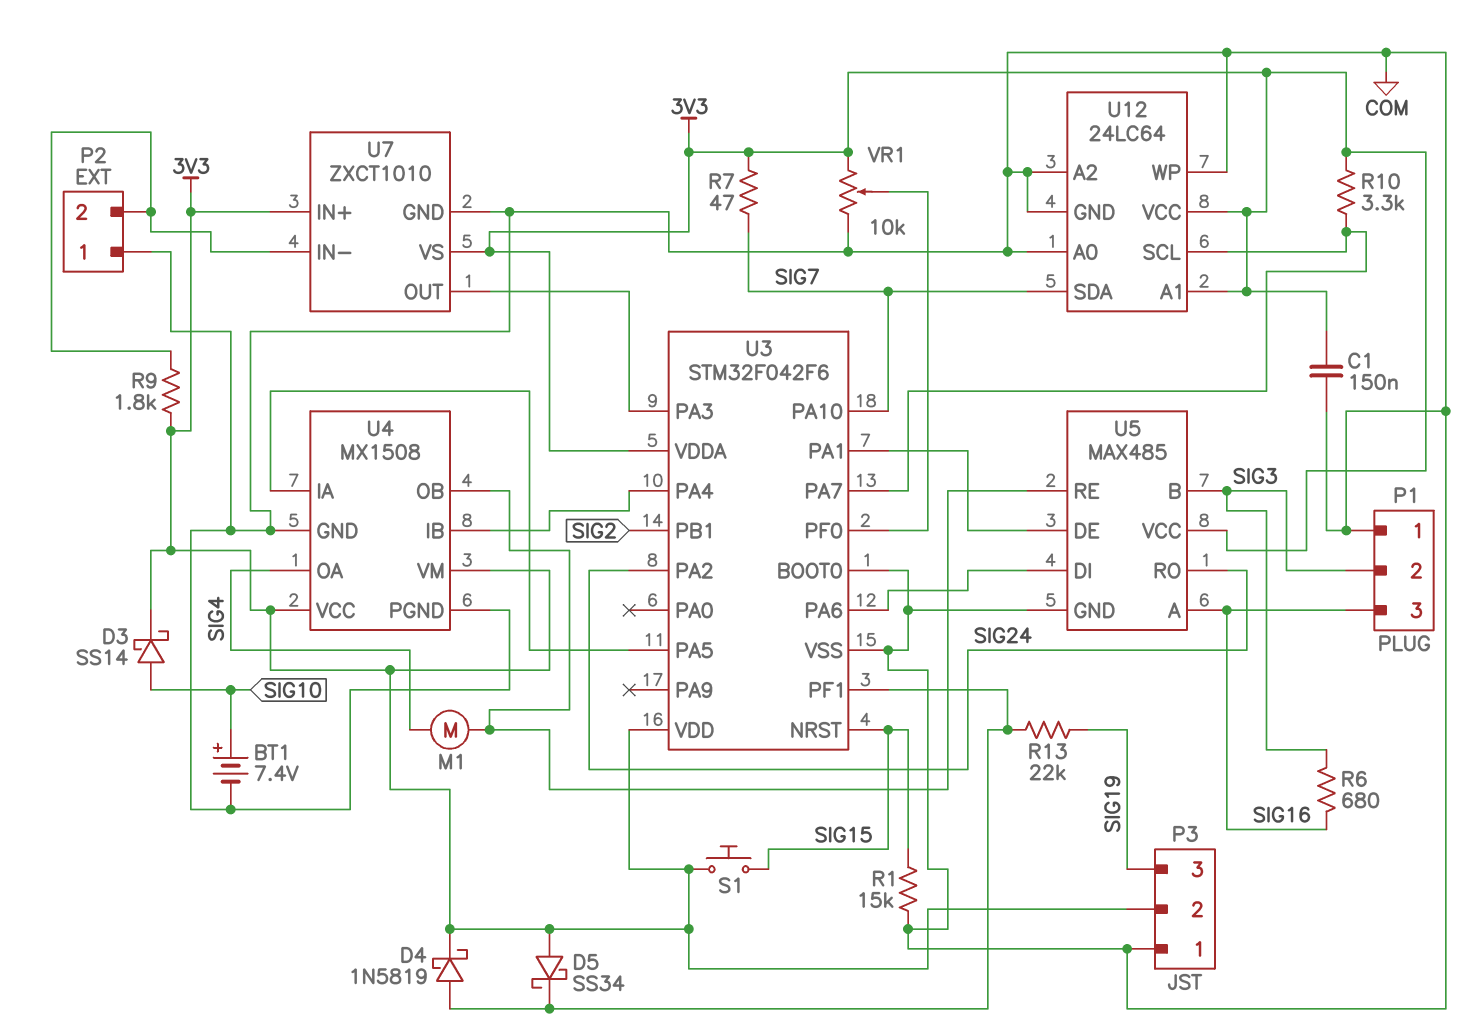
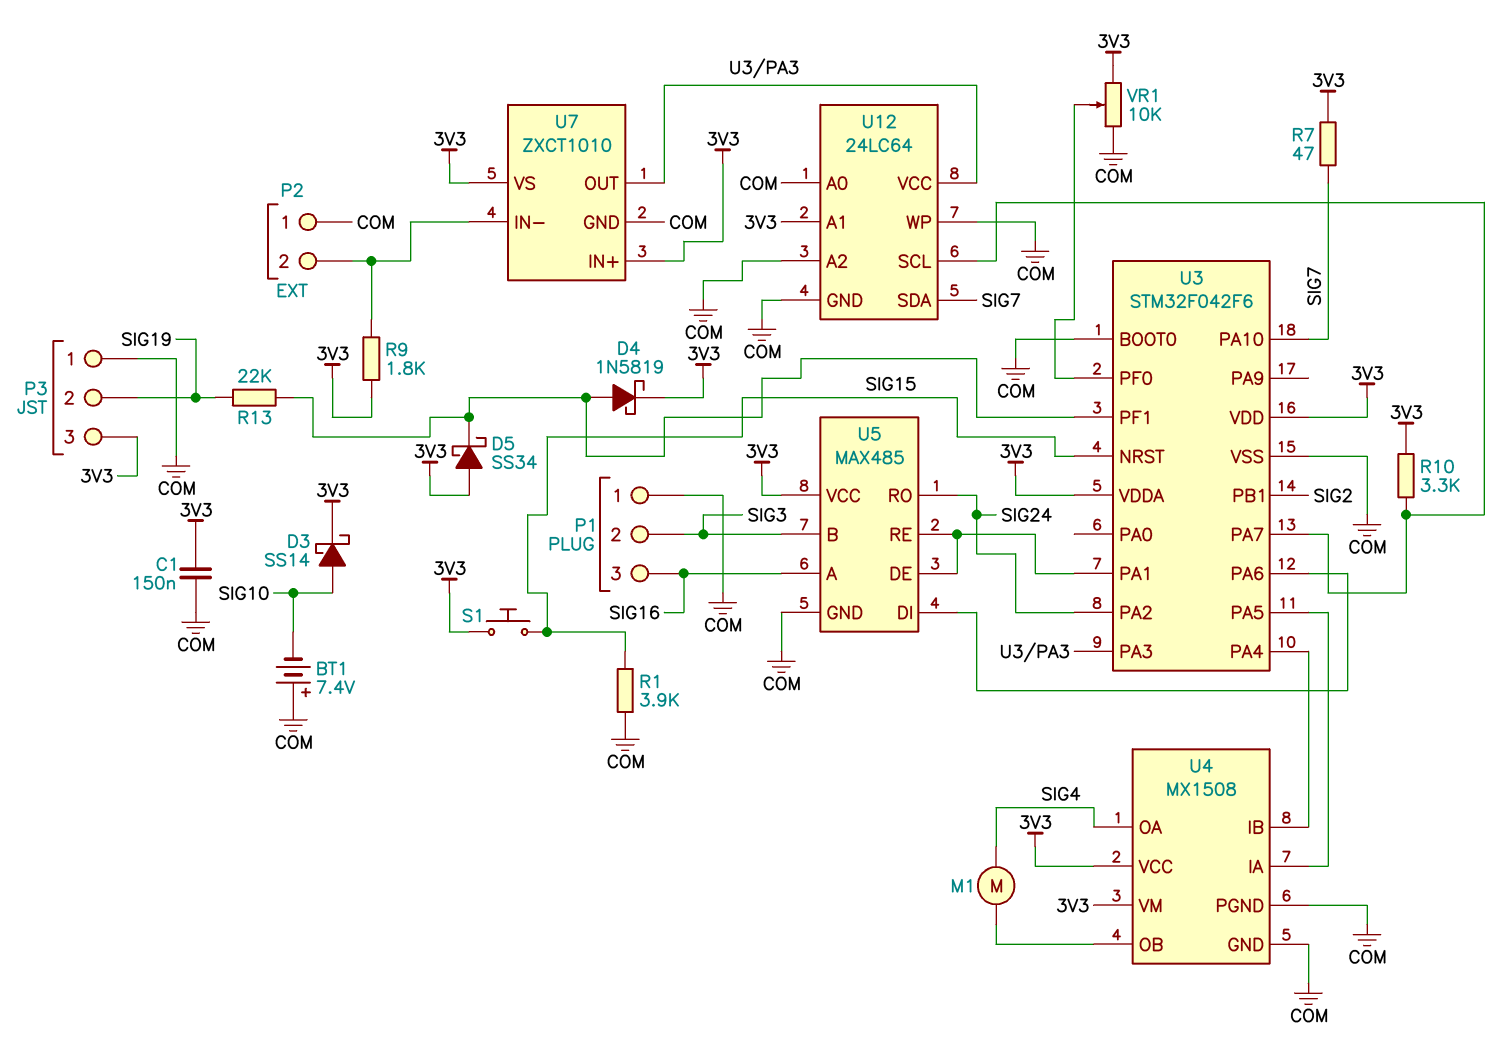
BT1: 7.4V (plus SIG10, minus COM) -> 7.4V (plus COM, minus SIG10)
P3 pin 2: 3V3 -> SIG19
P3 pin 3: SIG19 -> 3V3
R1: 15k (COM, SIG15) -> 3.9k (COM, SIG15)
R6: 680 (SIG3, SIG16) -> none
U5 pin RE: U4/OB -> U3/PA1
U12 pin VCC: 3V3 -> U3/PA3

